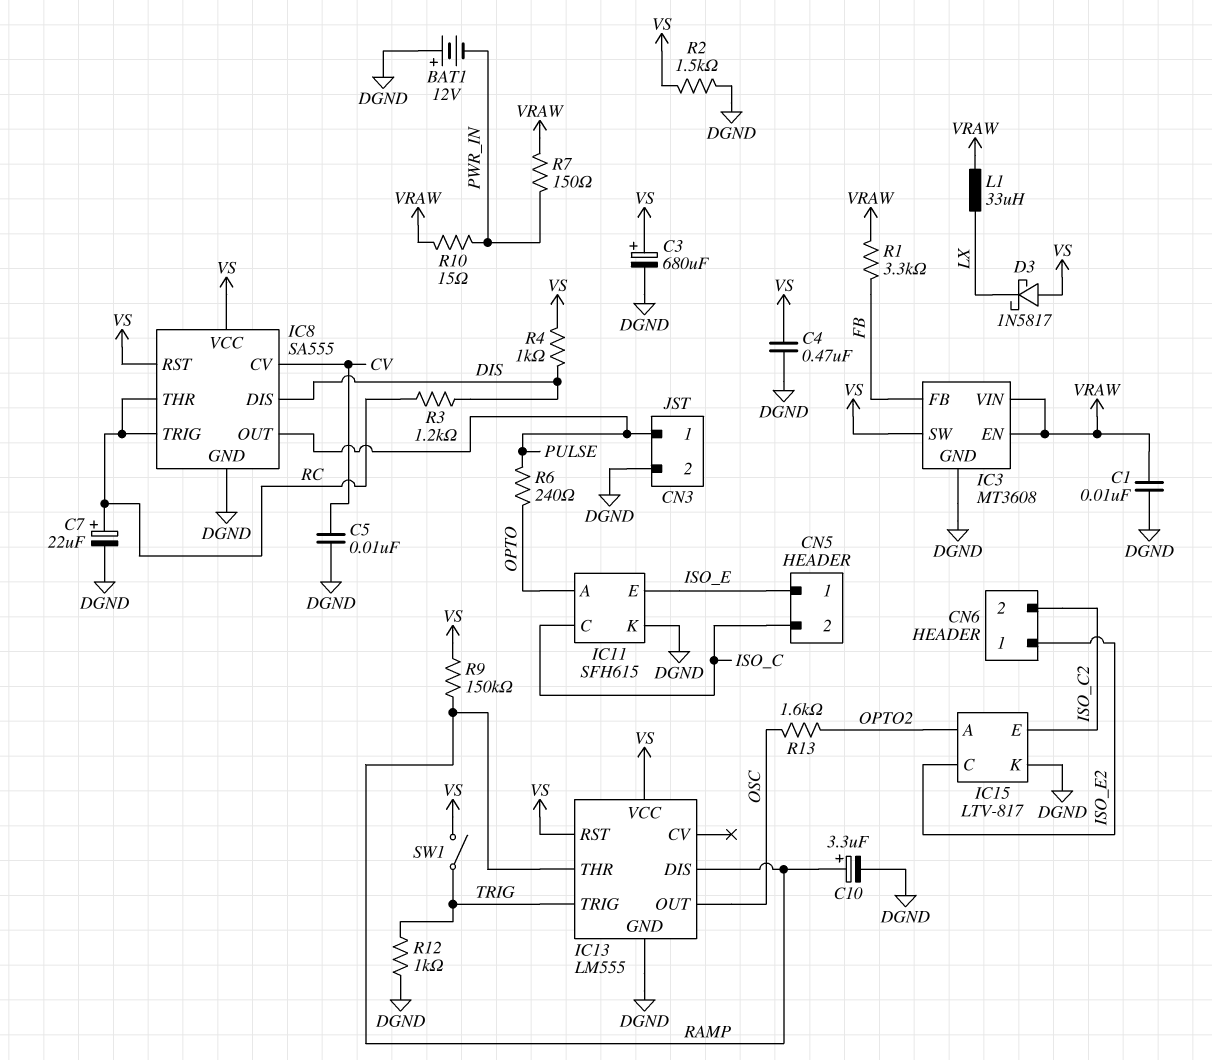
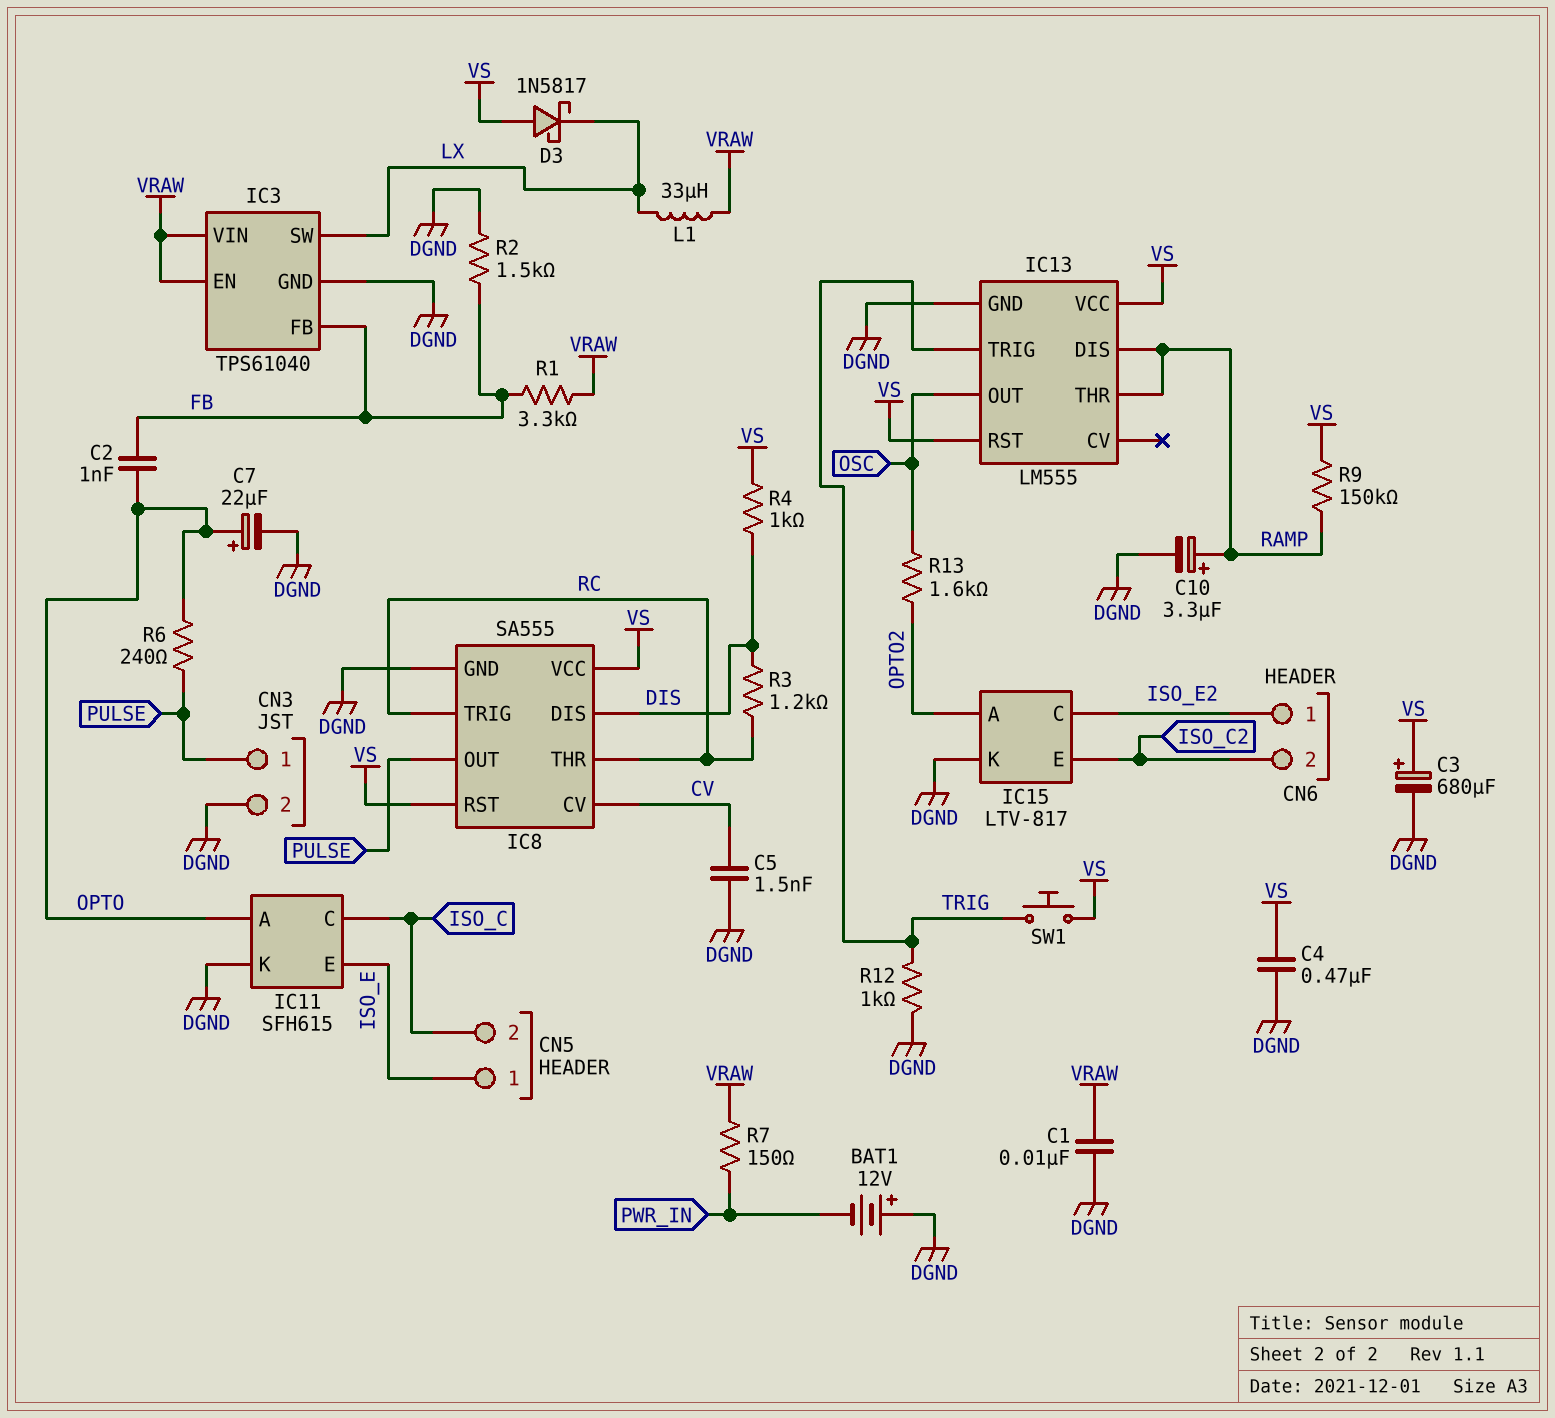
C2: none -> 1nF (FB, OPTO)
C5: 10nF (CV, DGND) -> 1.5nF (CV, DGND)
C7: 22uF (plus RC, minus DGND) -> 22uF (plus OPTO, minus DGND)
IC3: MT3608 -> TPS61040
IC3 pin SW: VS -> LX
R2: 1.5k (DGND, VS) -> 1.5k (DGND, FB)
R10: 15 (PWR_IN, VRAW) -> none
SW1: switch (TRIG, VS) -> button (TRIG, VS)

